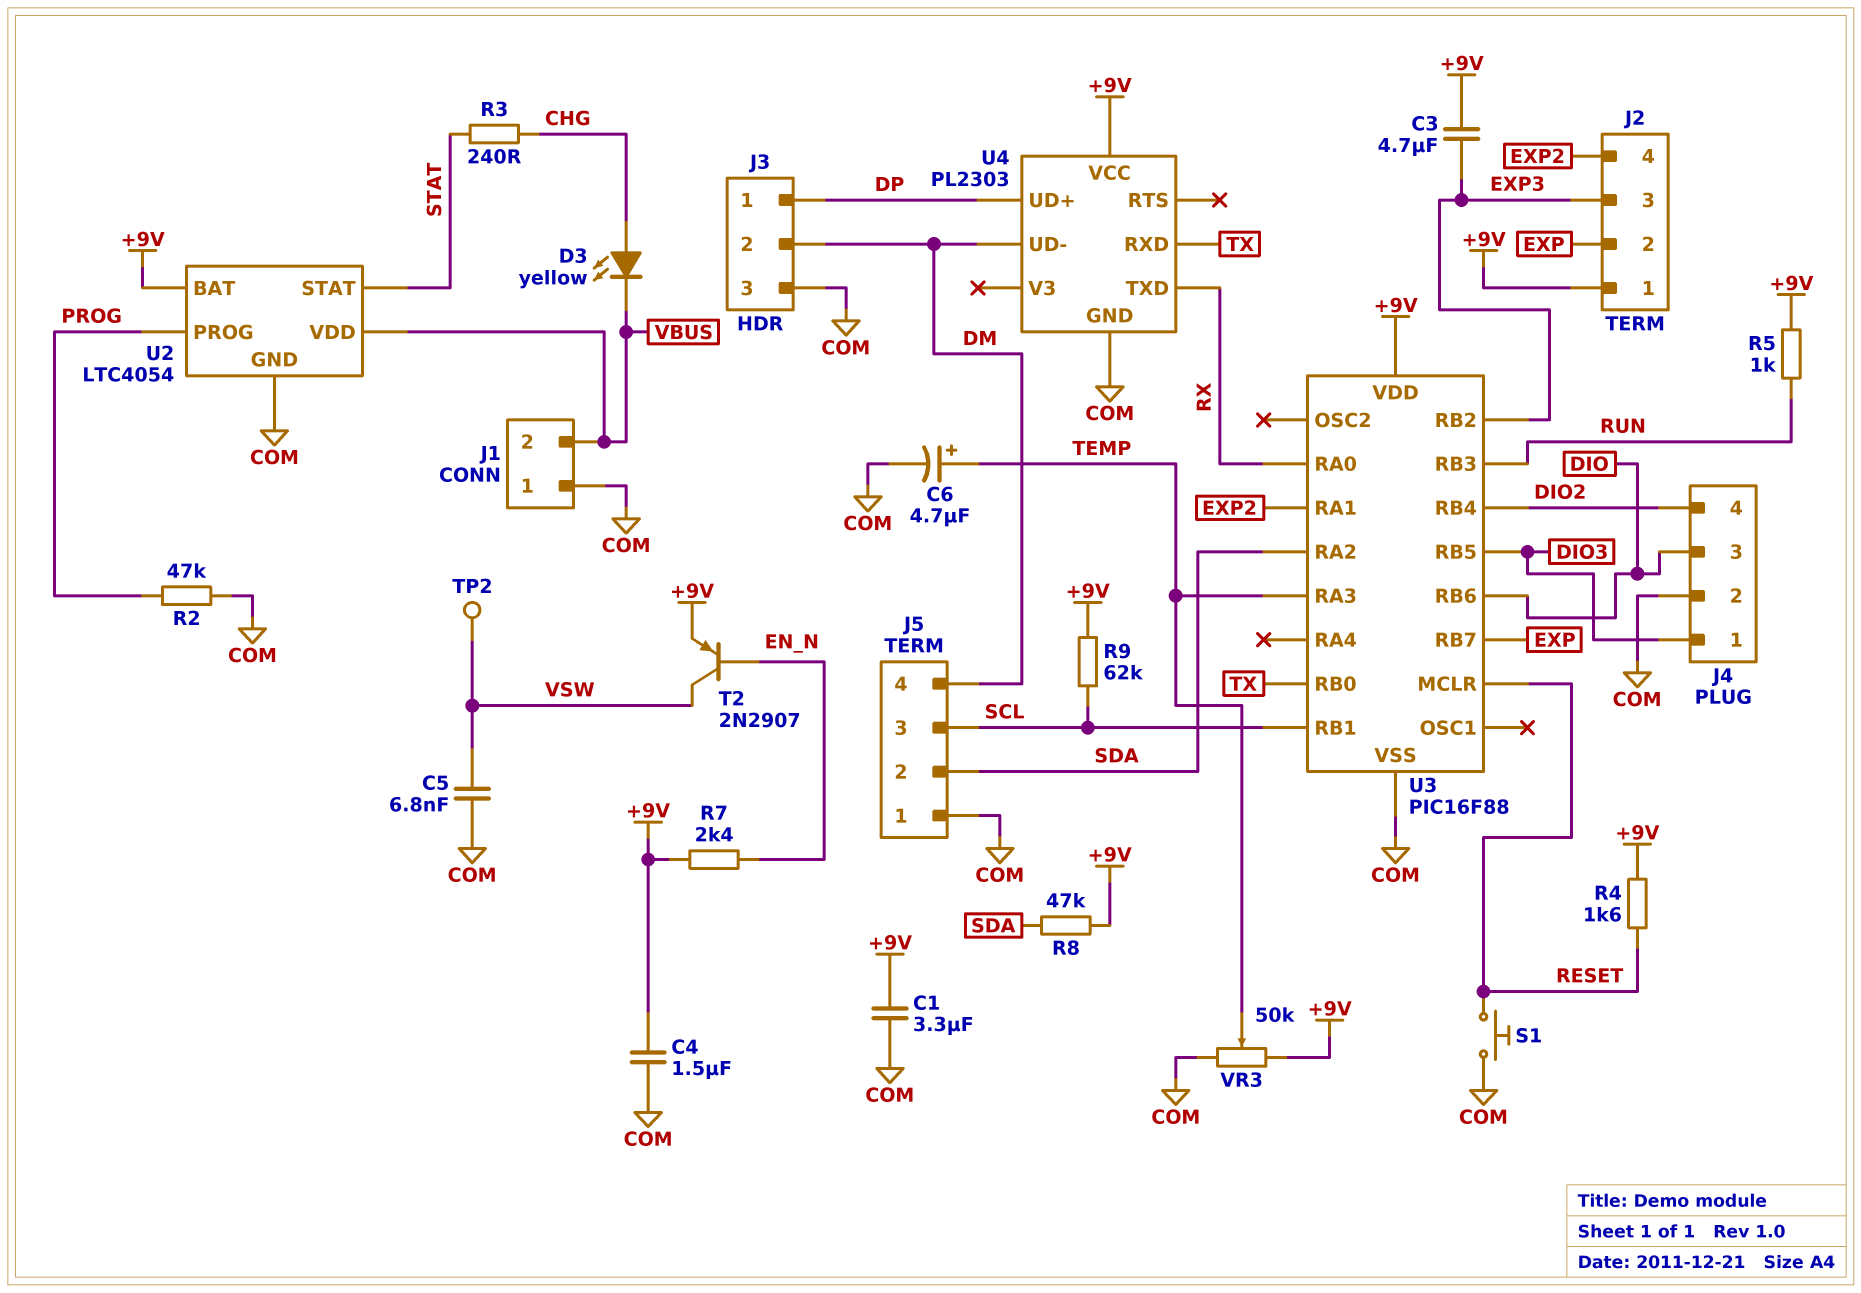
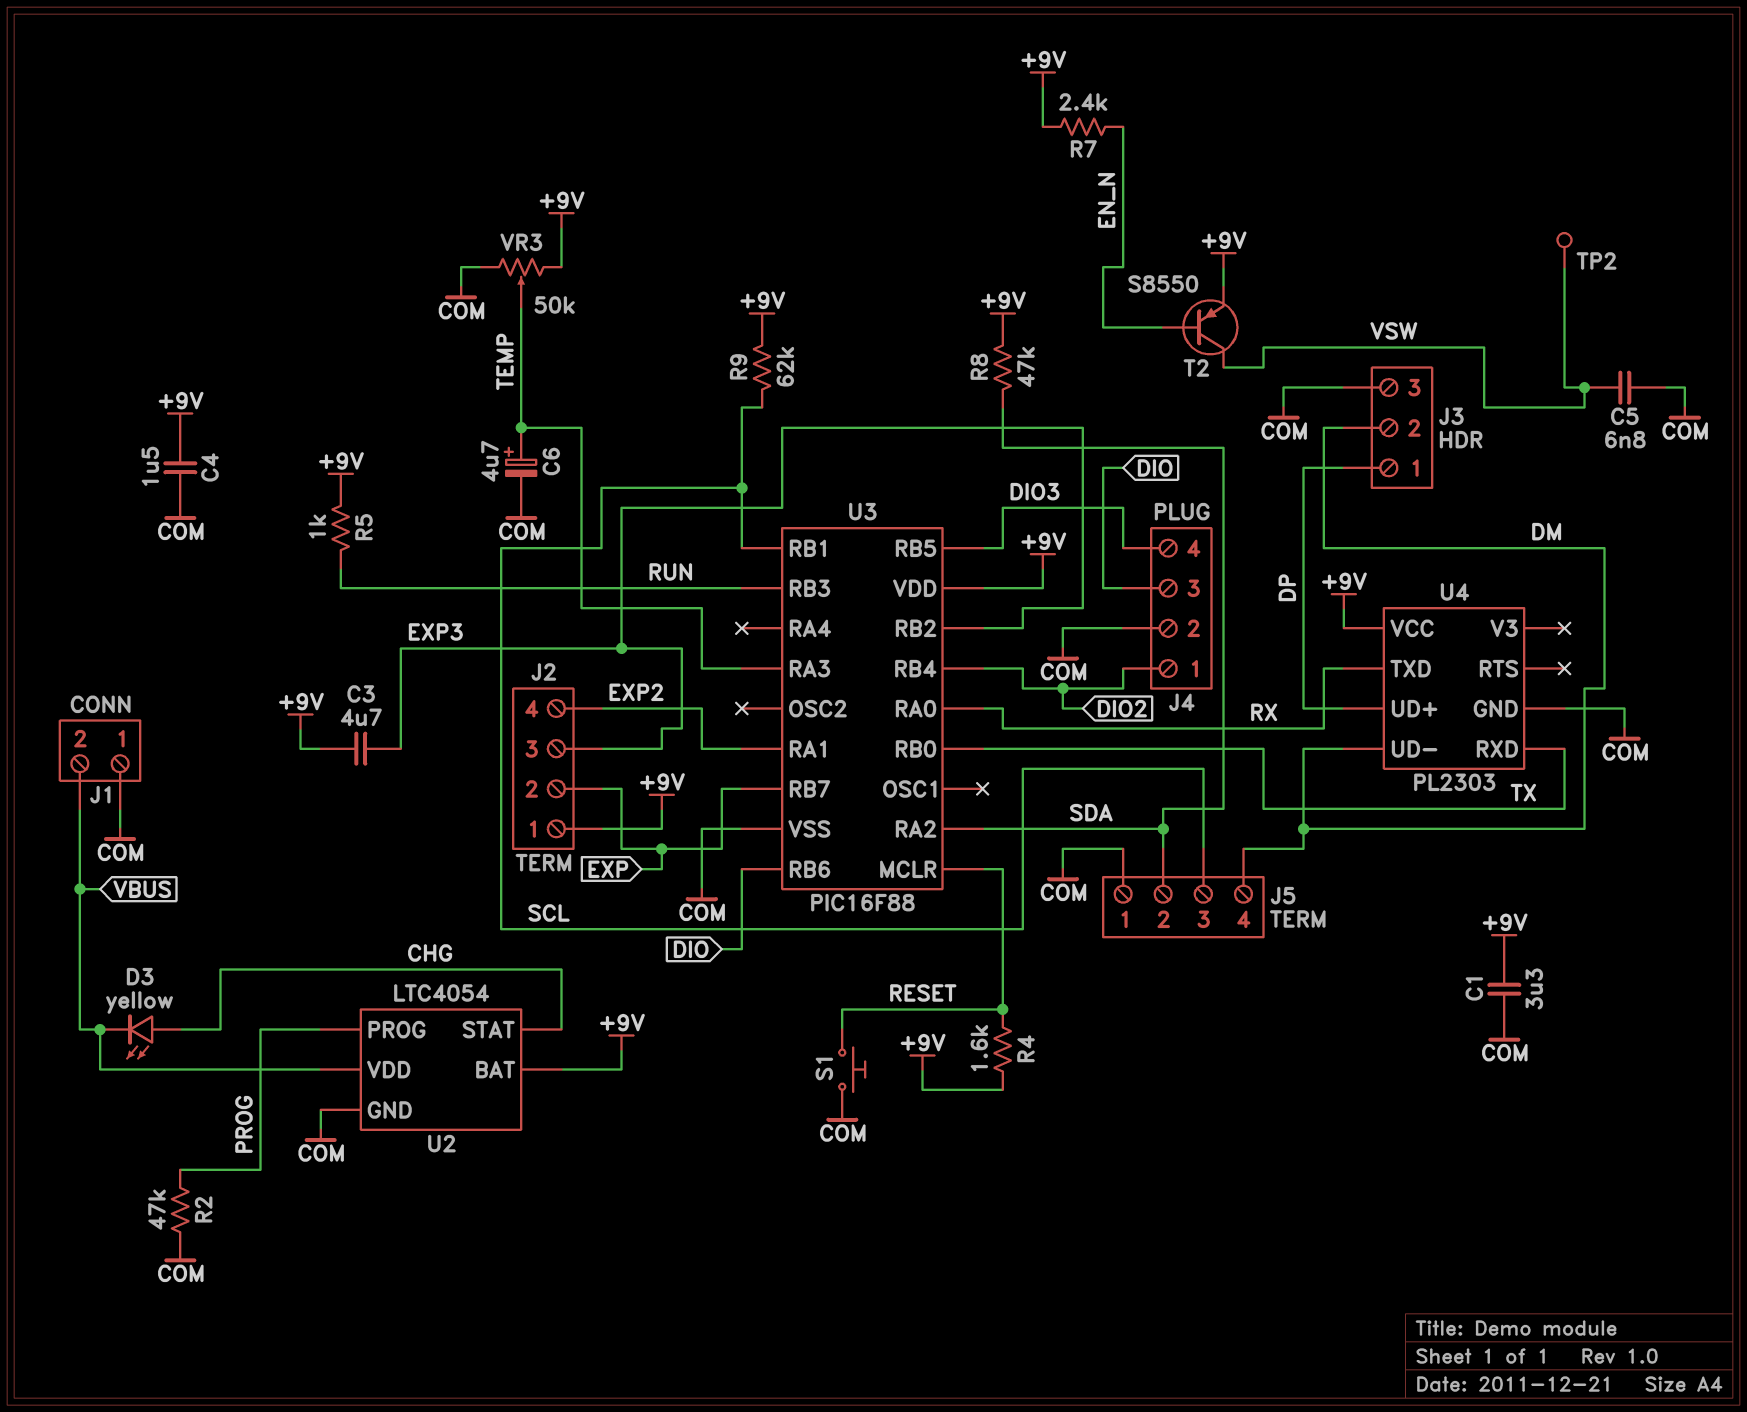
J4 pin 1: DIO3 -> DIO2
J4 pin 4: DIO2 -> DIO3
R3: 240 (CHG, STAT) -> none
T2: PNP 2N2907 (B EN_N, C VSW, E +9V) -> PNP S8550 (B EN_N, C VSW, E +9V)
U2 pin STAT: STAT -> CHG

